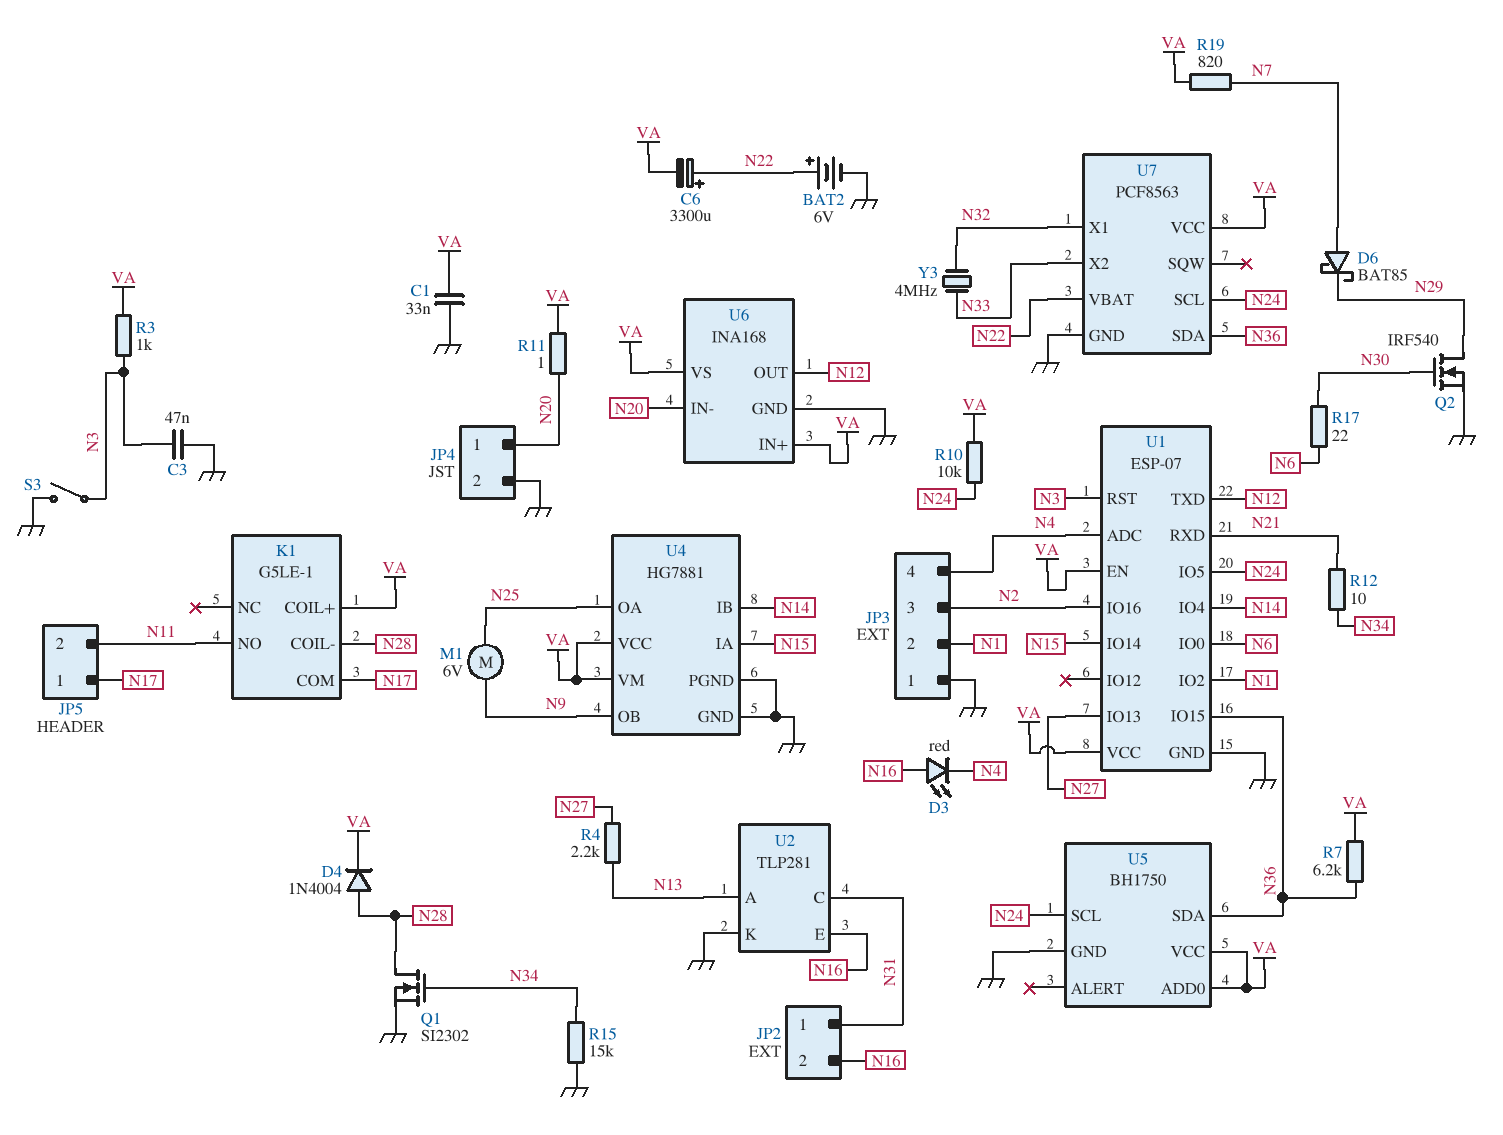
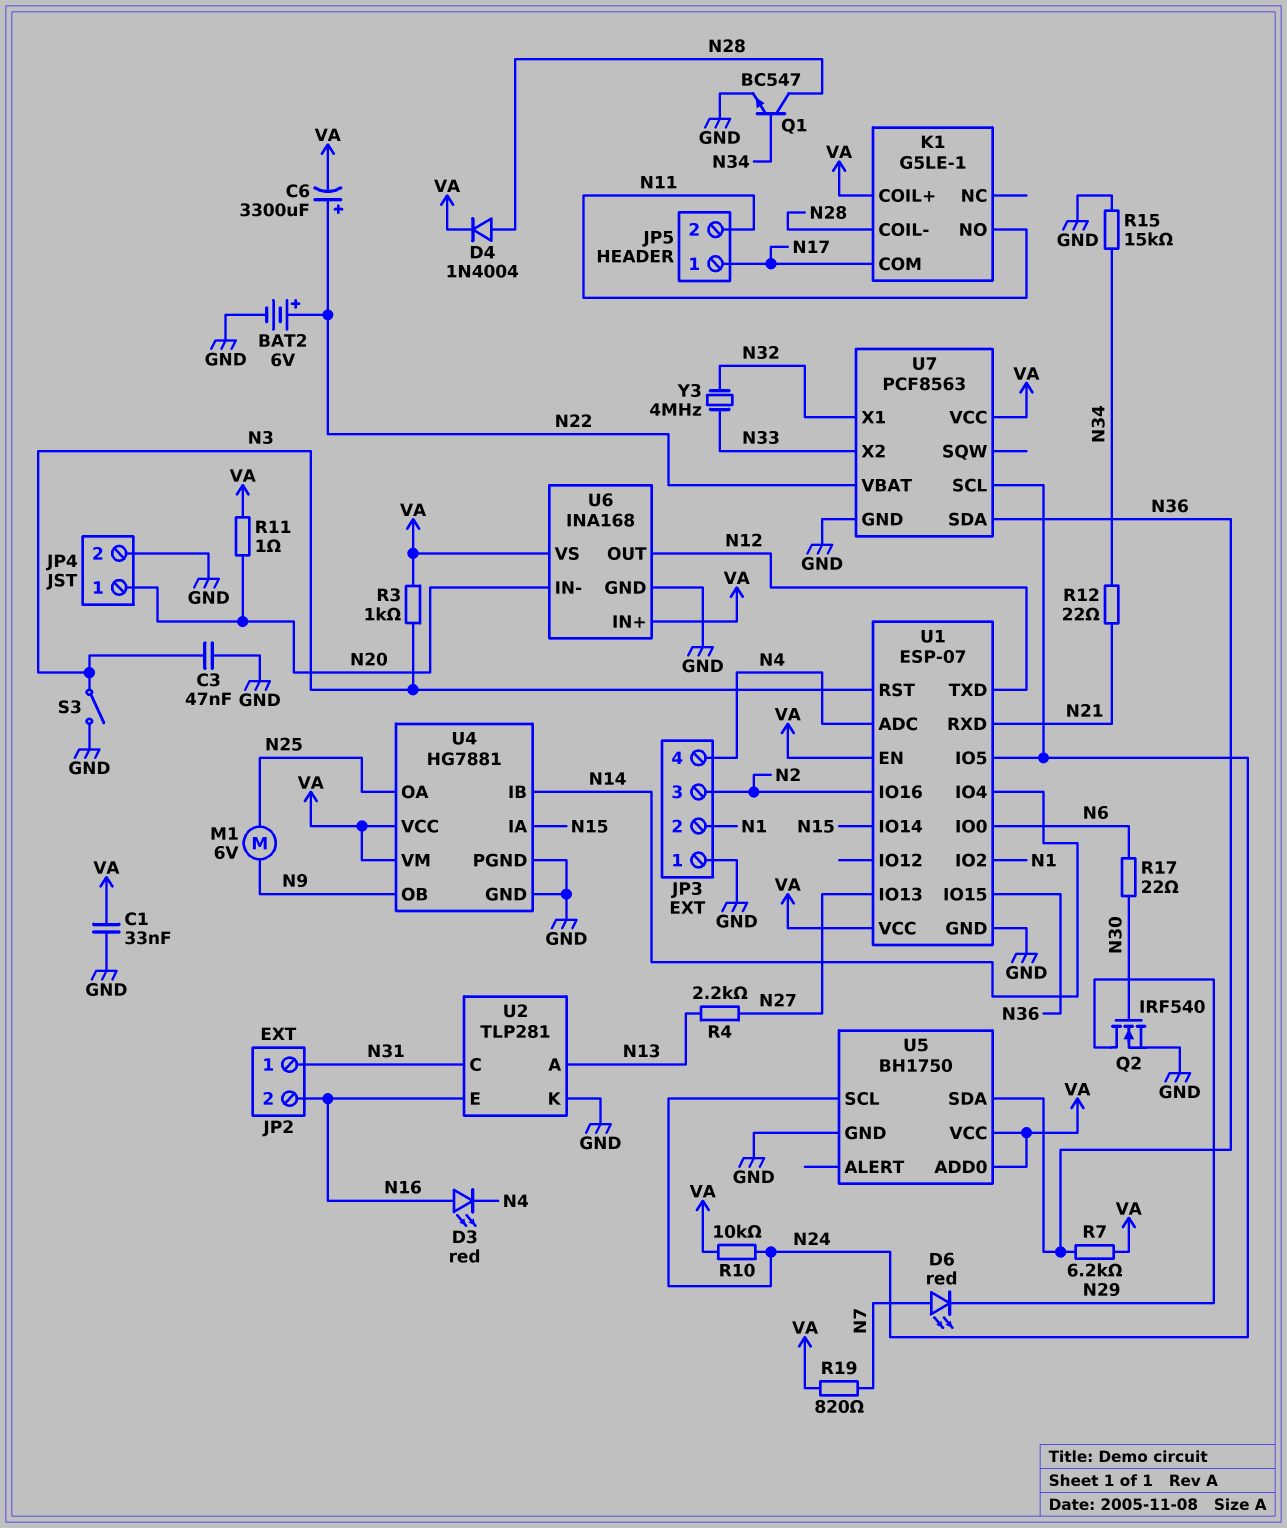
D6: schottky BAT85 (A N7, K N29) -> LED red (A N7, K N29)
Q1: NMOS SI2302 (G N34, D N28, S GND) -> NPN BC547 (B N34, C N28, E GND)
R12: 10 (N21, N34) -> 22 (N21, N34)

